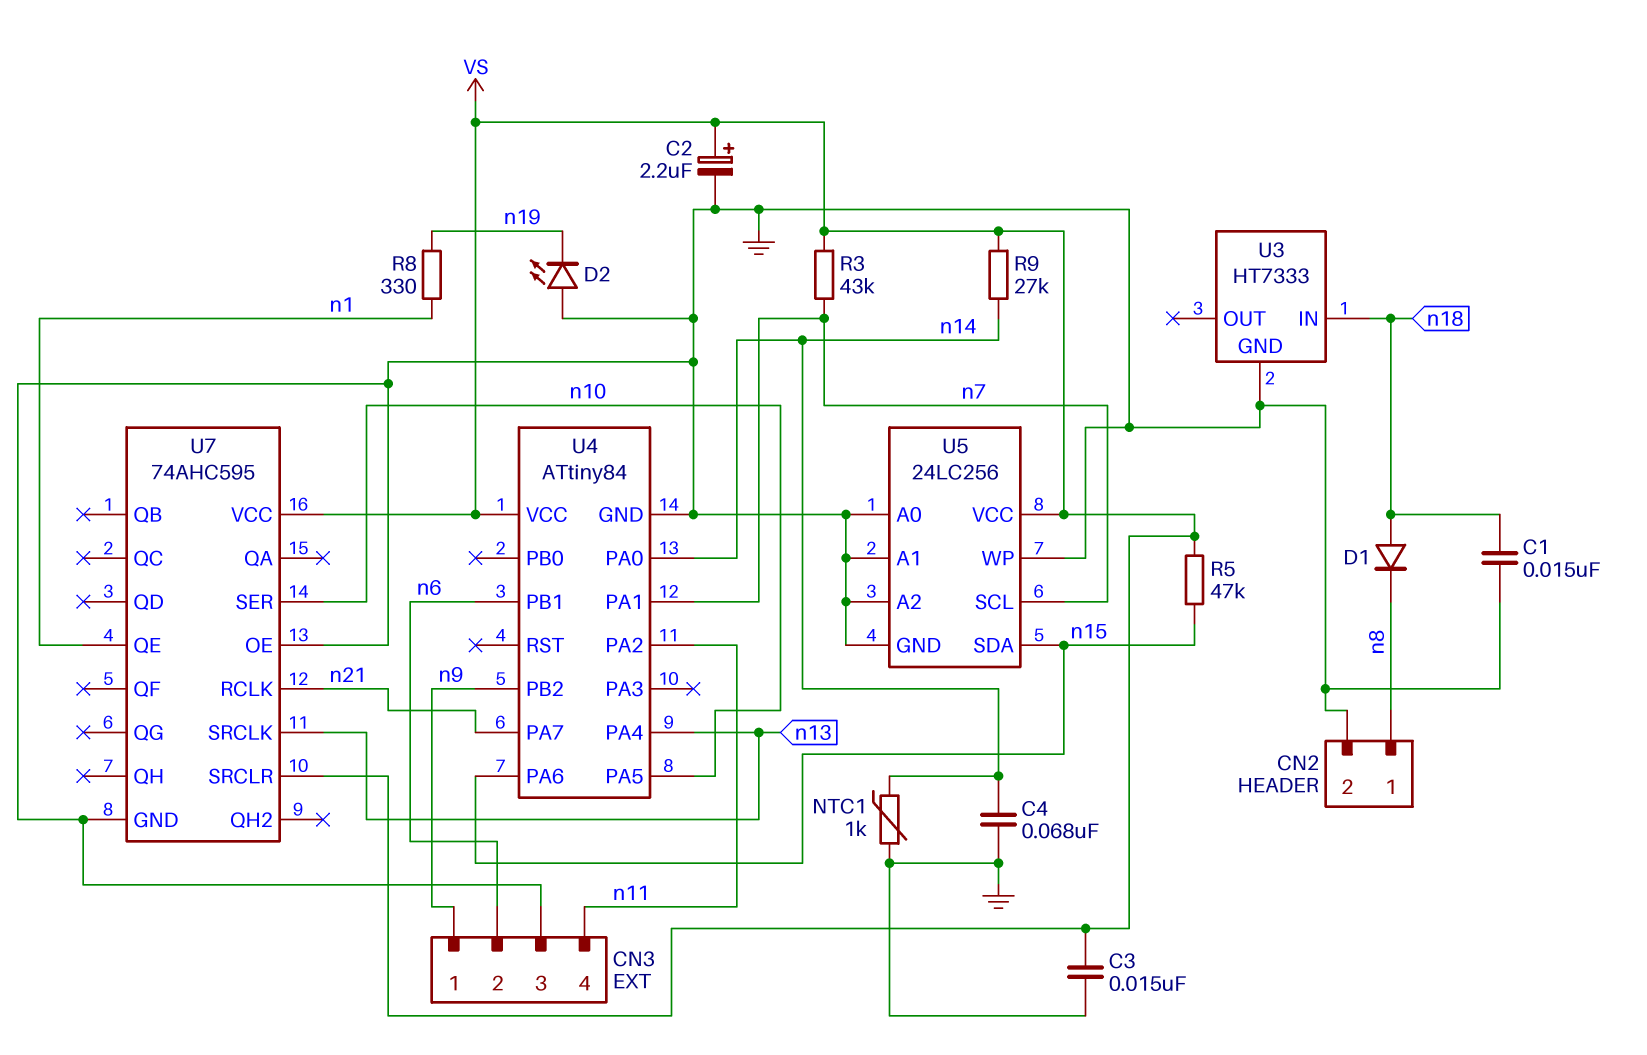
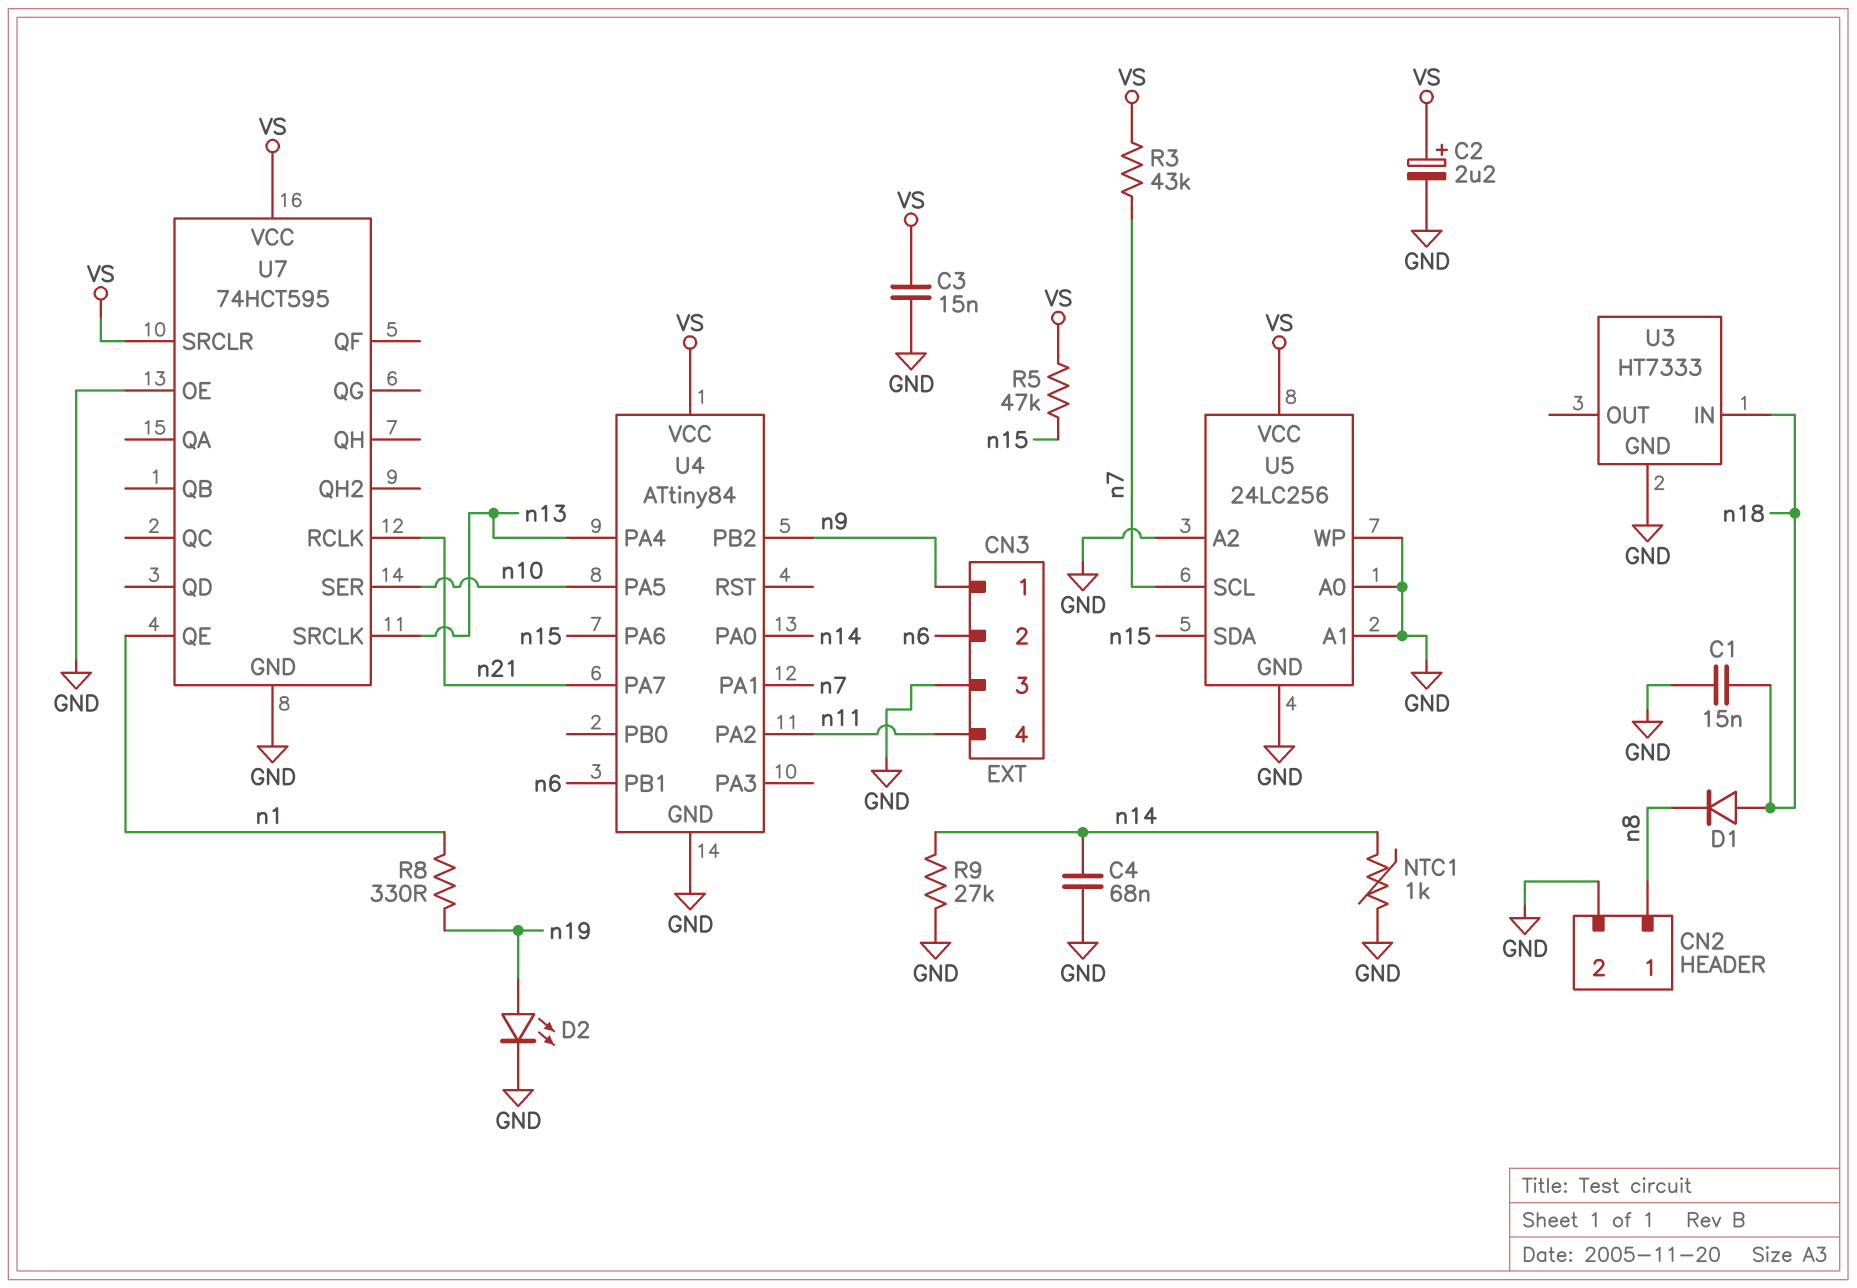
D2: LED (A GND, K n19) -> LED (A n19, K GND)
R9: 27k (VS, n14) -> 27k (GND, n14)
U7: 74AHC595 -> 74HCT595

